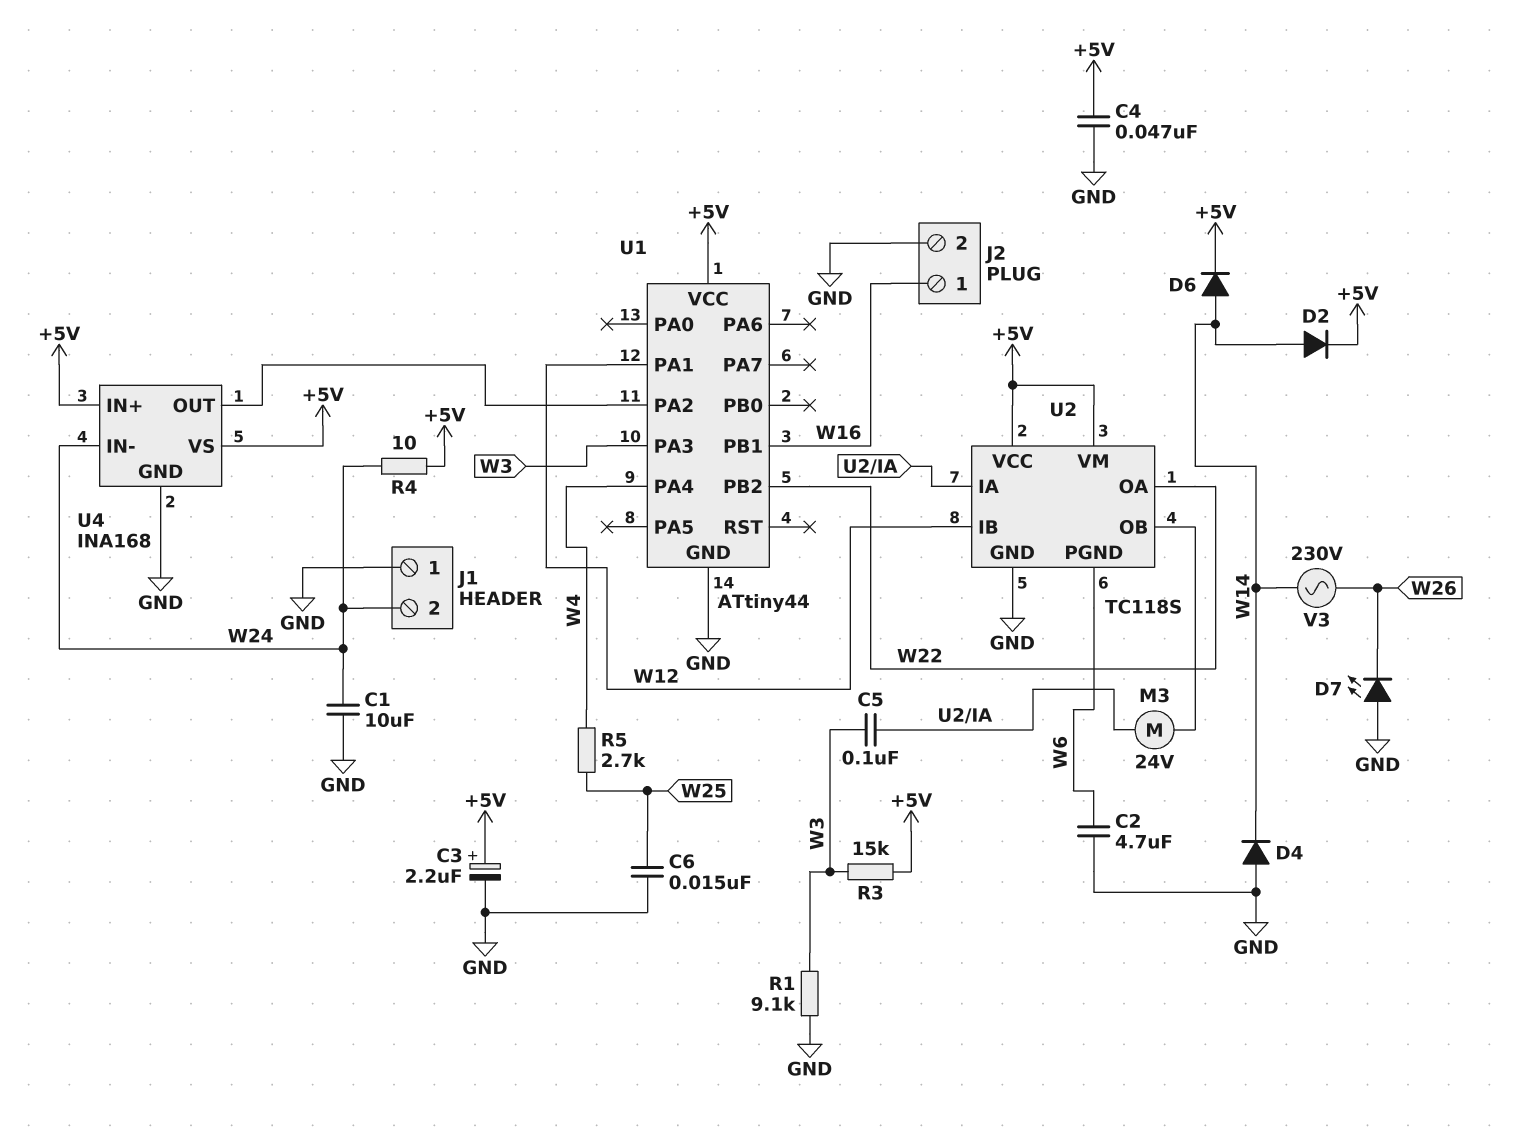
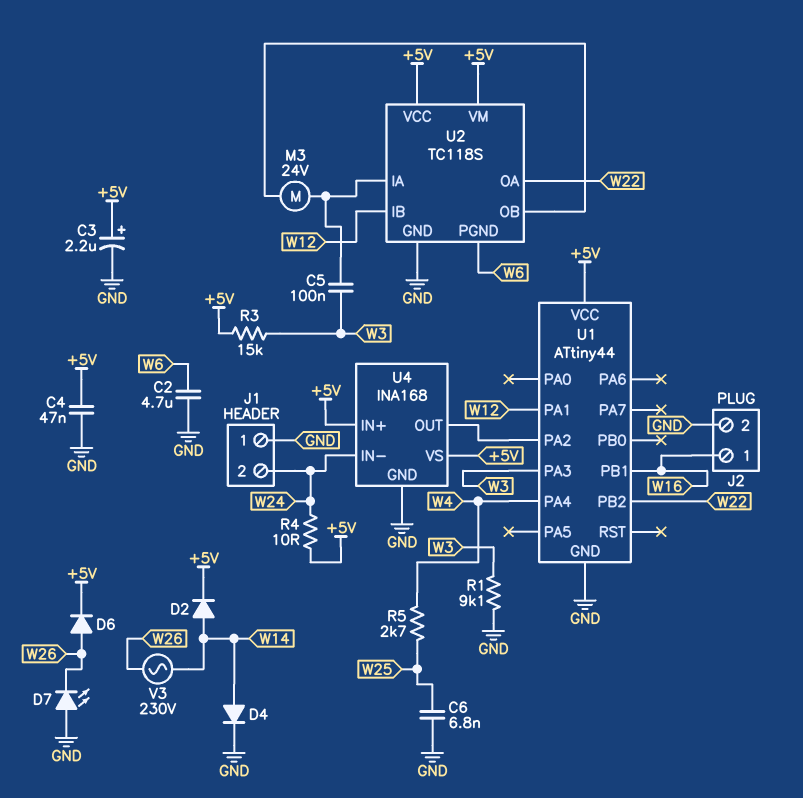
C1: 10uF (GND, W24) -> none
C6: 15nF (GND, W25) -> 6.8nF (GND, W25)
D4: diode (A GND, K W14) -> diode (A W14, K GND)
D6: diode (A W14, K +5V) -> diode (A W26, K +5V)

